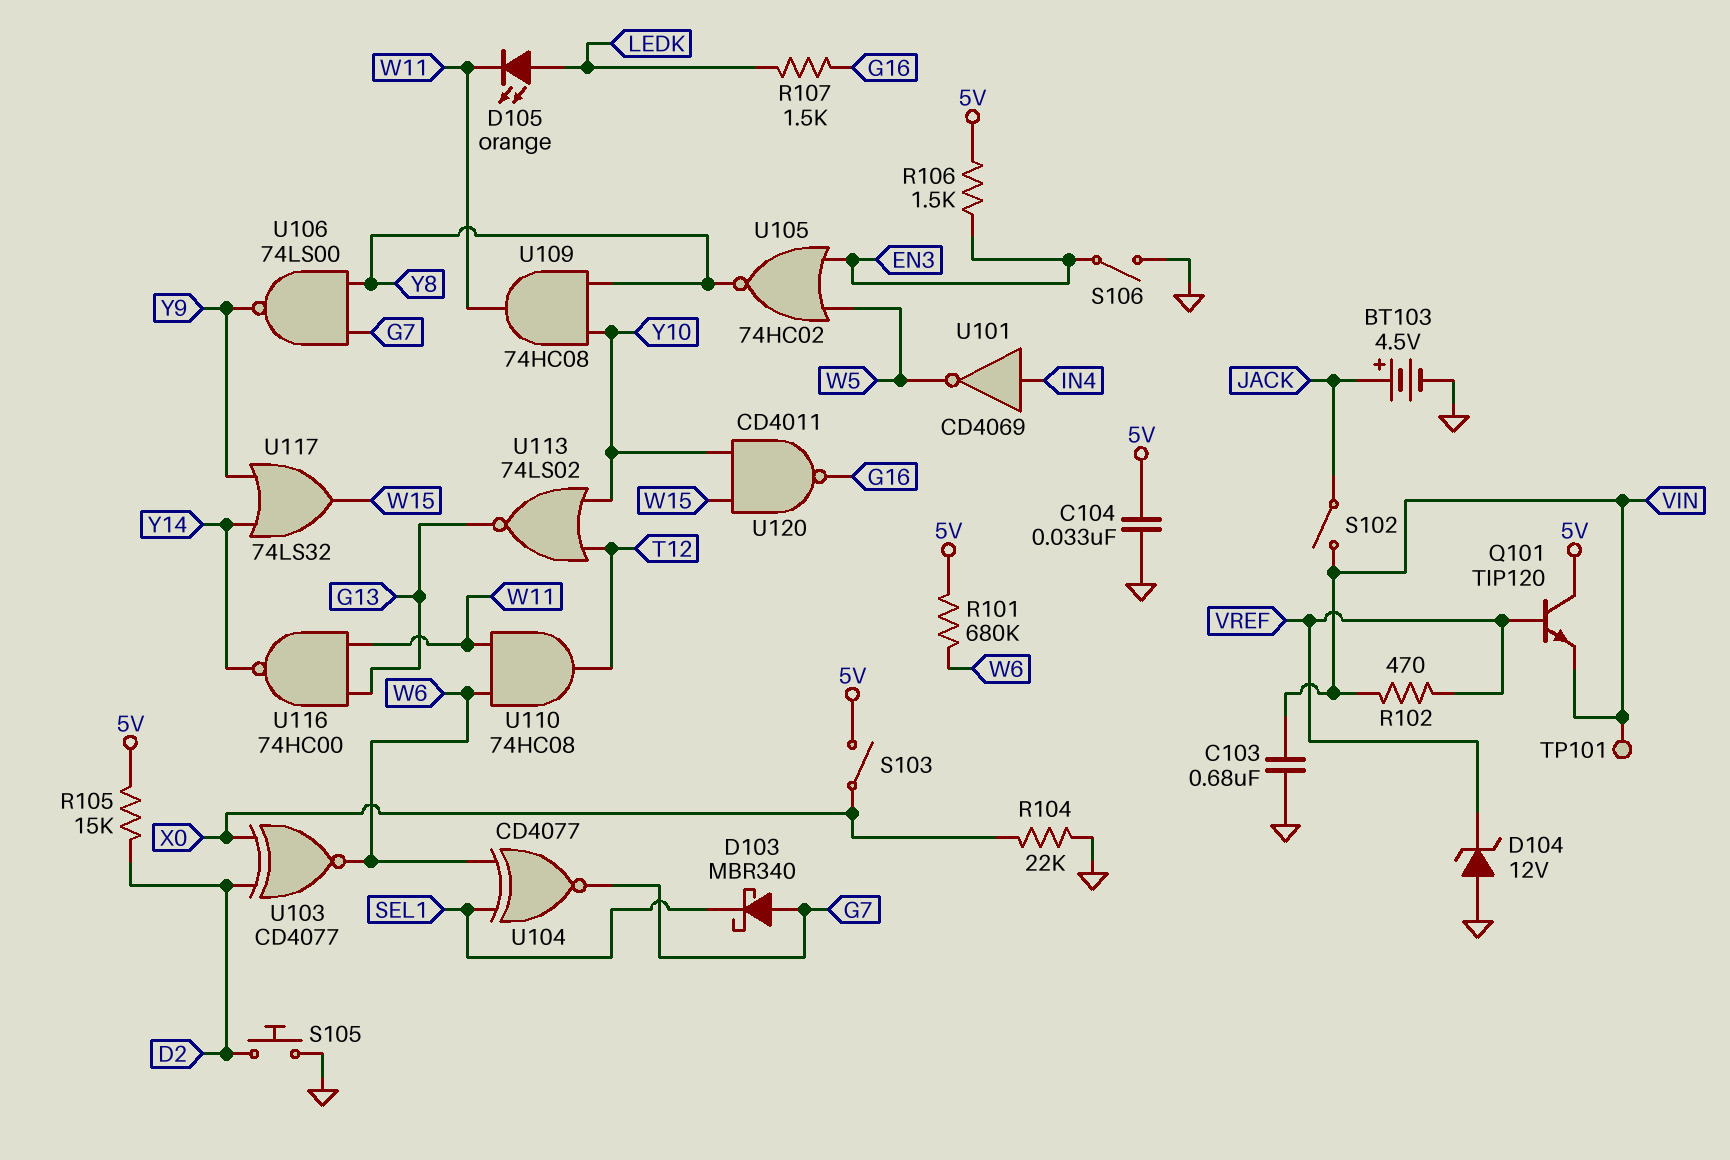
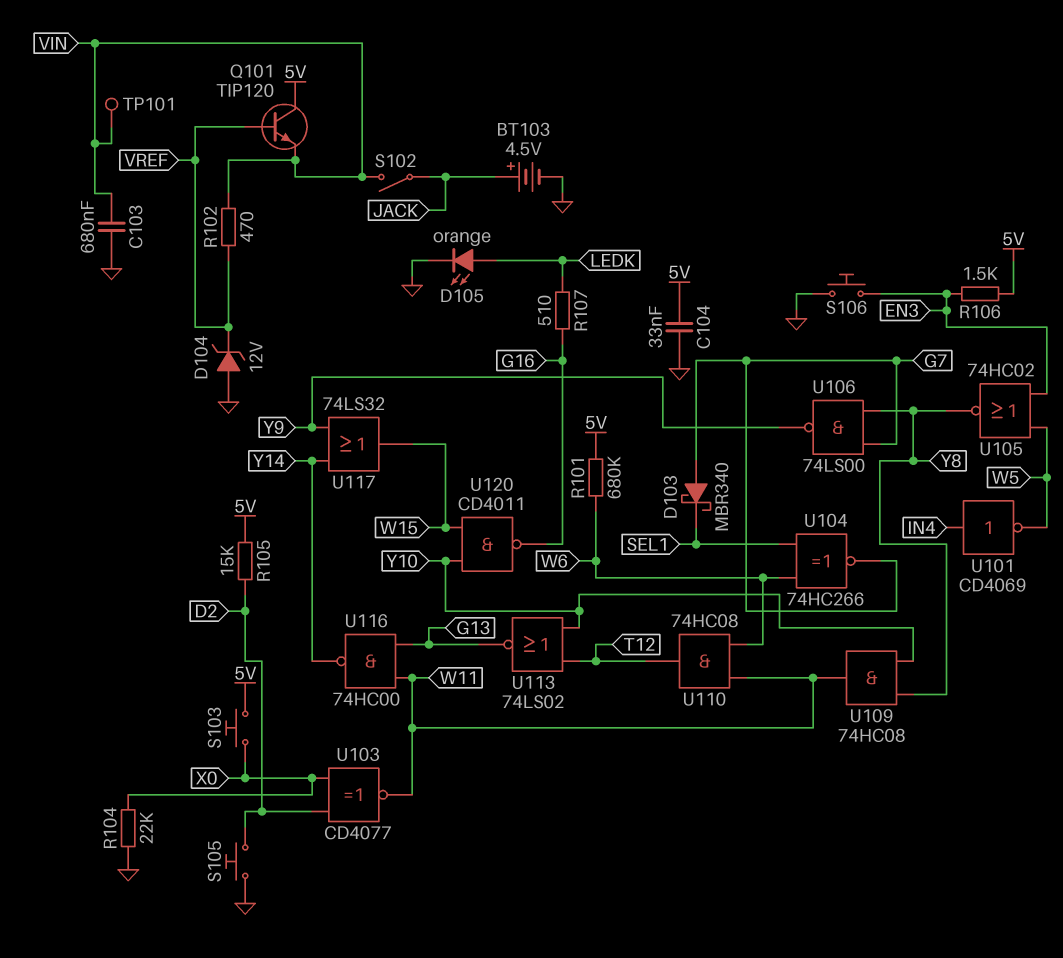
D105: LED orange (A LEDK, K W11) -> LED orange (A LEDK, K GND)
R107: 1.5k (G16, LEDK) -> 510 (G16, LEDK)
S103: switch (5V, X0) -> button (5V, X0)
S106: switch (EN3, GND) -> button (EN3, GND)
U103: XNOR CD4077 (in D2, in X0, out W6) -> XNOR CD4077 (in D2, in X0, out W11)
U104: XNOR CD4077 (in SEL1, in W6, out G7) -> XNOR 74HC266 (in SEL1, in W6, out G7)

